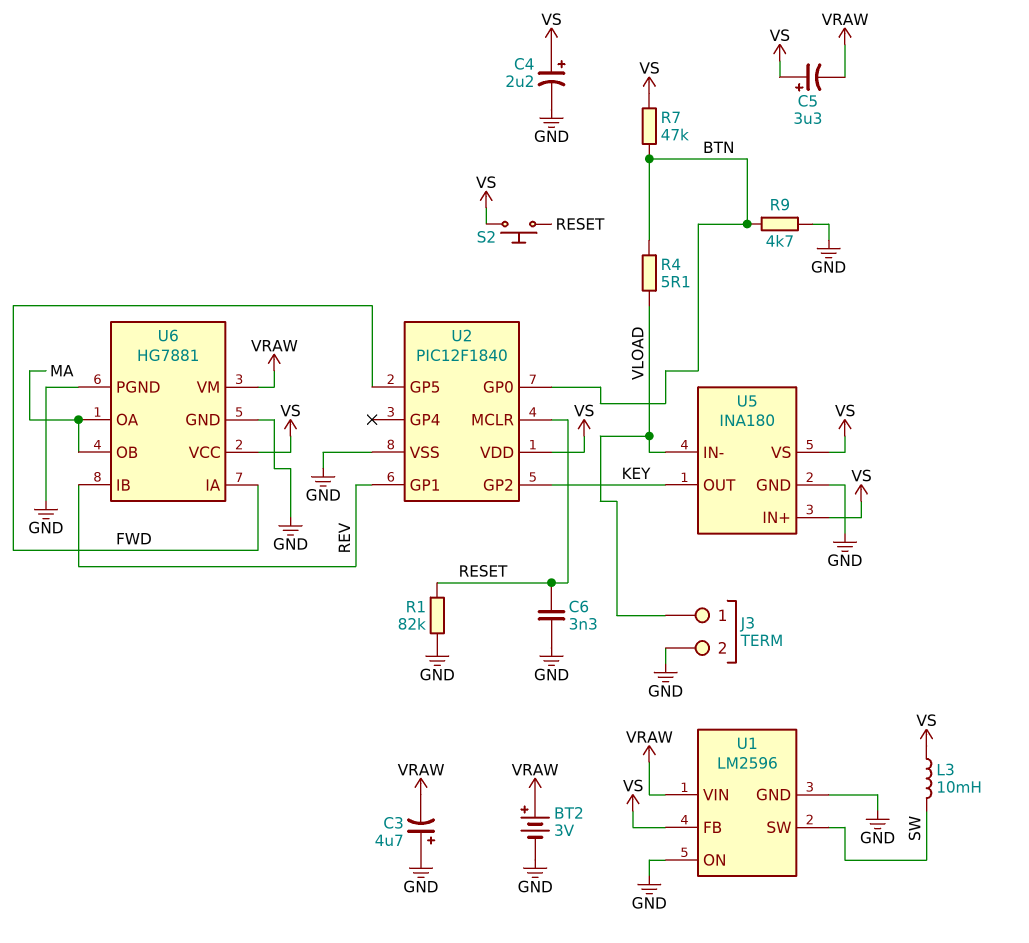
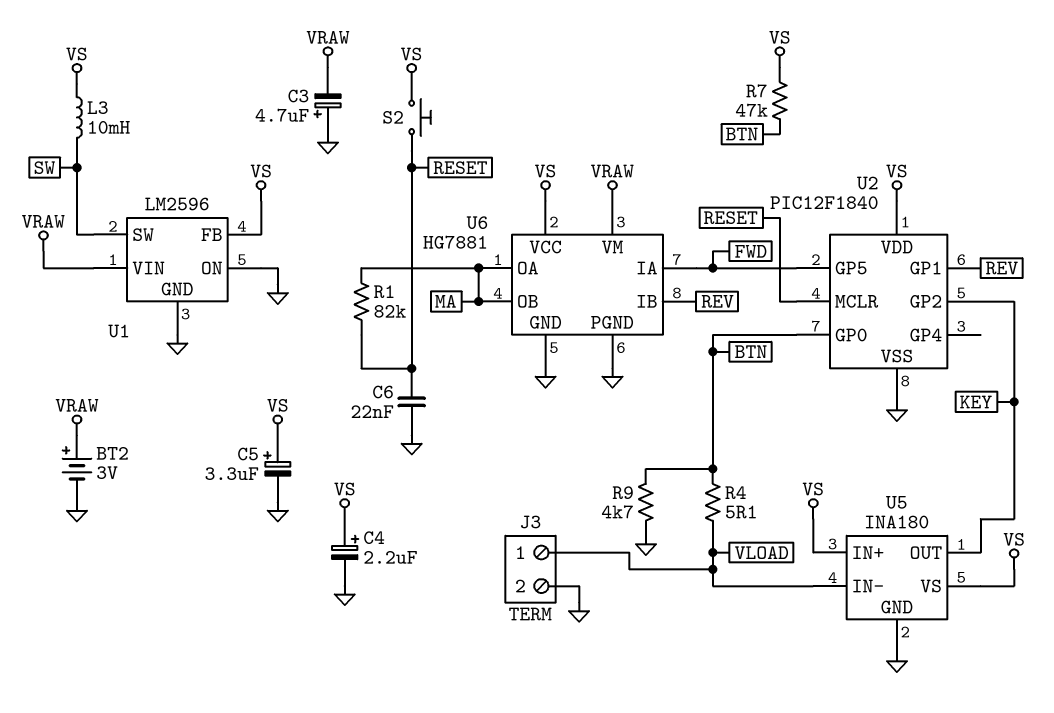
C5: 3.3uF (plus VS, minus VRAW) -> 3.3uF (plus VS, minus GND)
C6: 3.3nF (GND, RESET) -> 22nF (GND, RESET)
R1: 82k (GND, RESET) -> 82k (MA, RESET)

